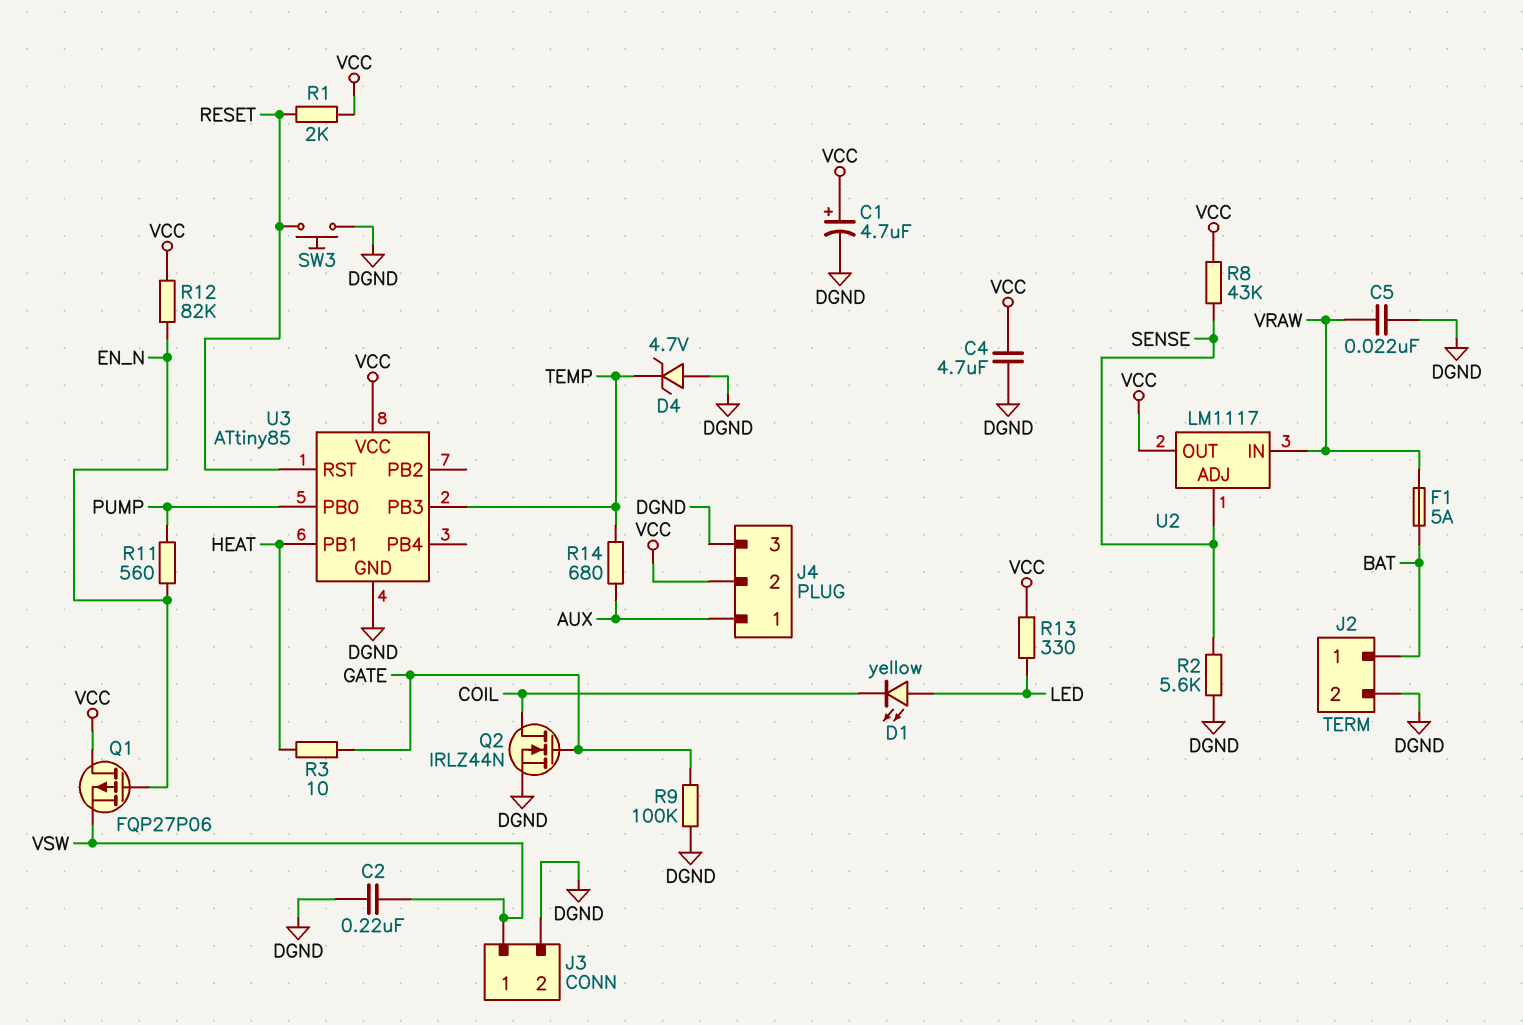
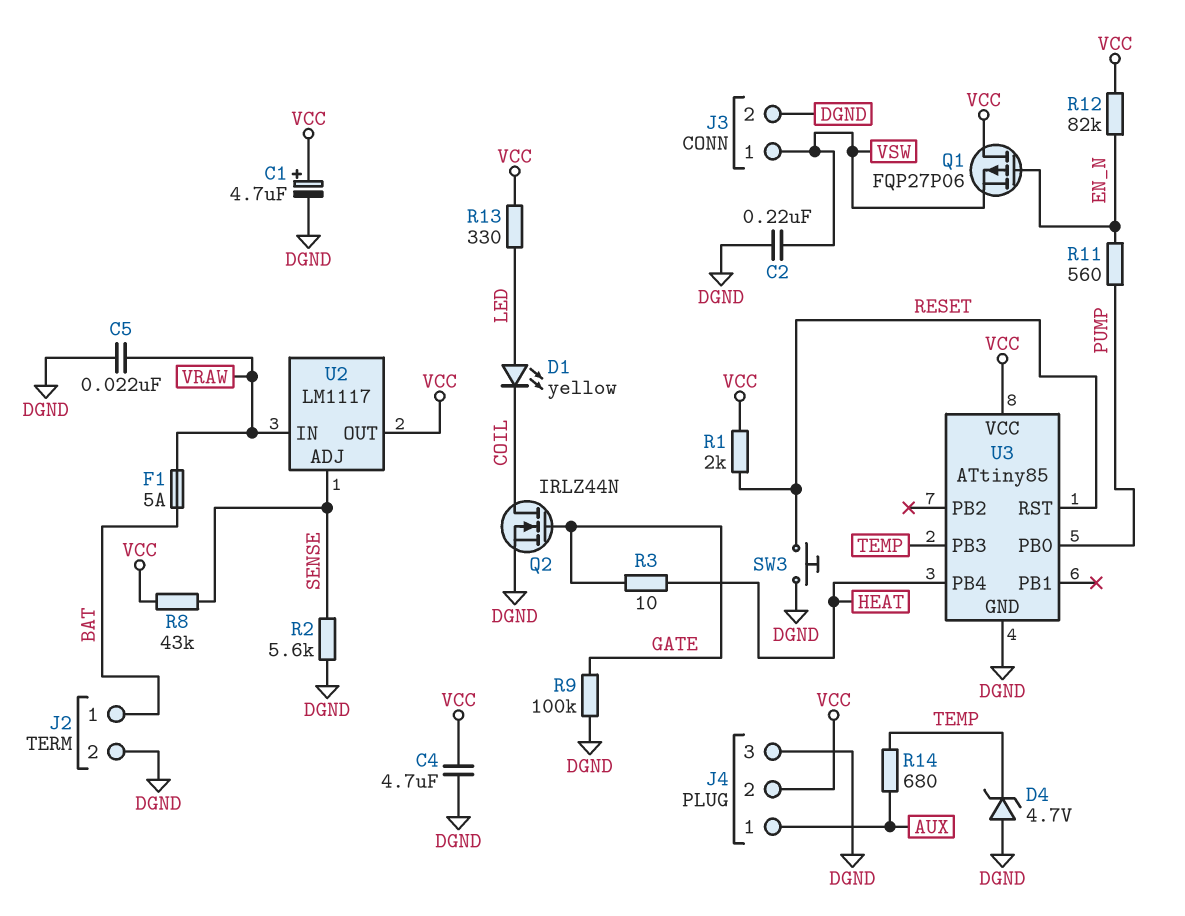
U3 pin PB1: HEAT -> none
U3 pin PB4: none -> HEAT

